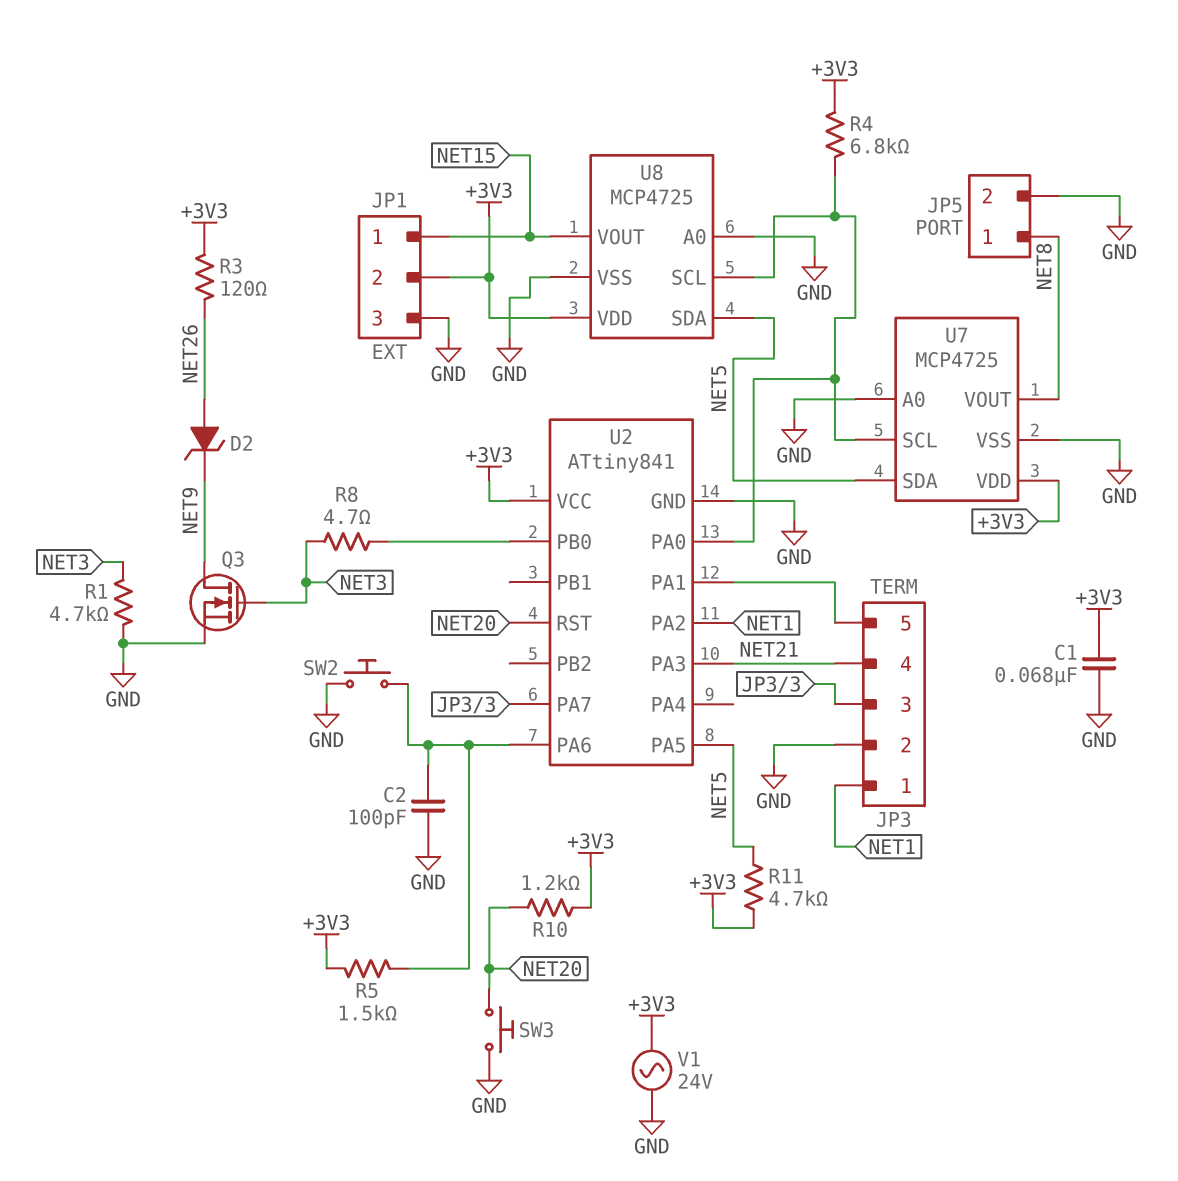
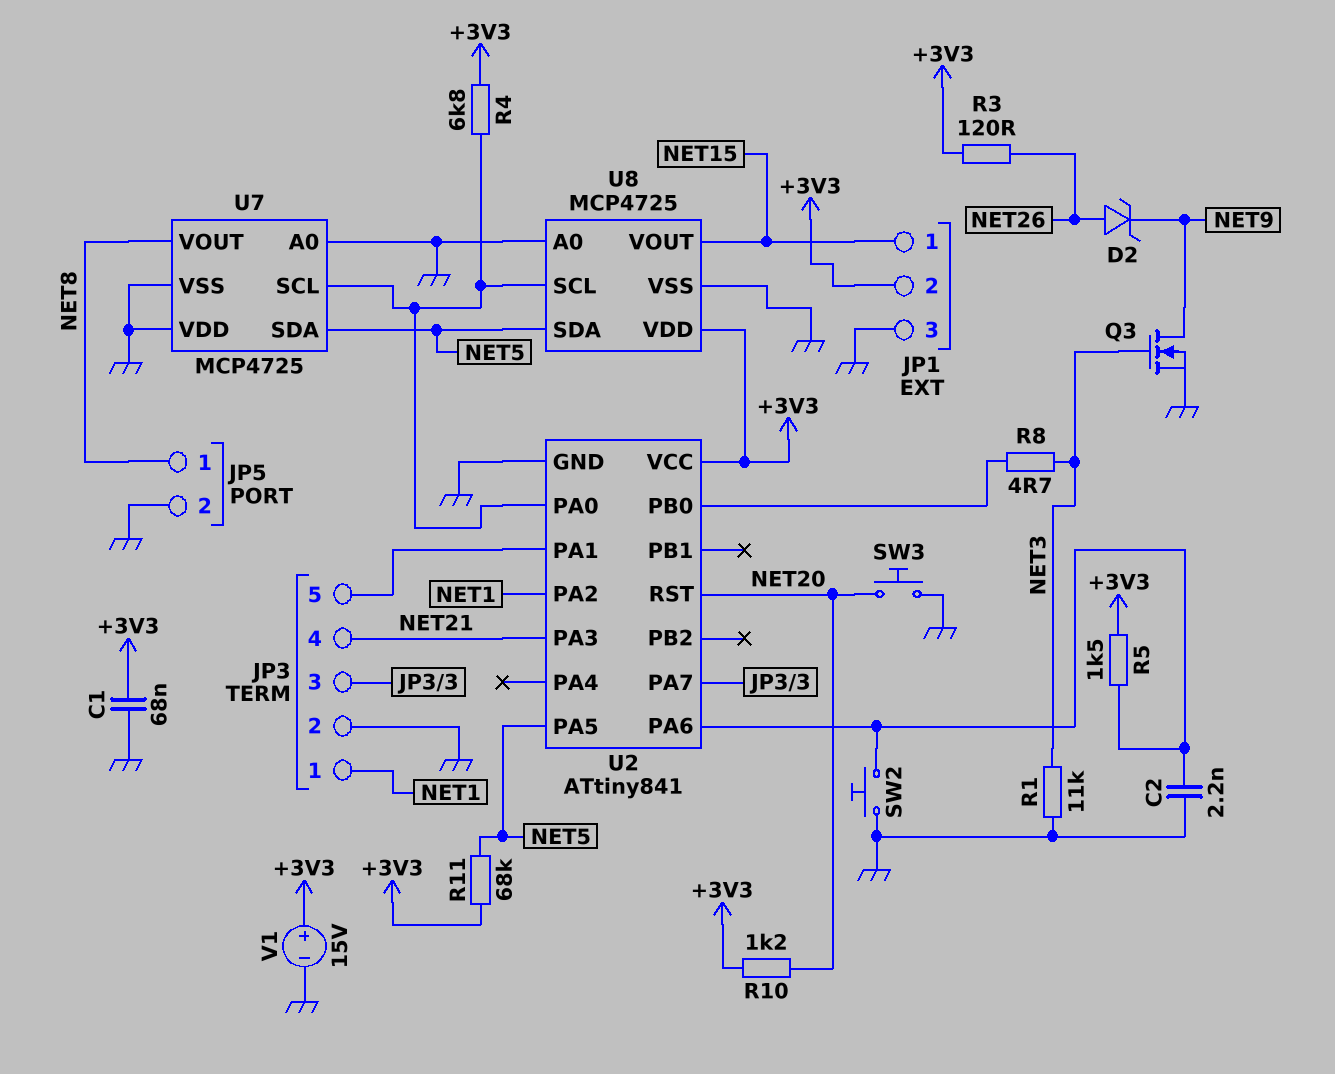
C2: 100pF (GND, U2/PA6) -> 2.2nF (GND, U2/PA6)
R1: 4.7k (GND, NET3) -> 11k (GND, NET3)
R11: 4.7k (+3V3, NET5) -> 68k (+3V3, NET5)
U7 pin VDD: +3V3 -> GND
V1: AC 24V (+3V3, GND) -> 15V (plus +3V3, minus GND)

